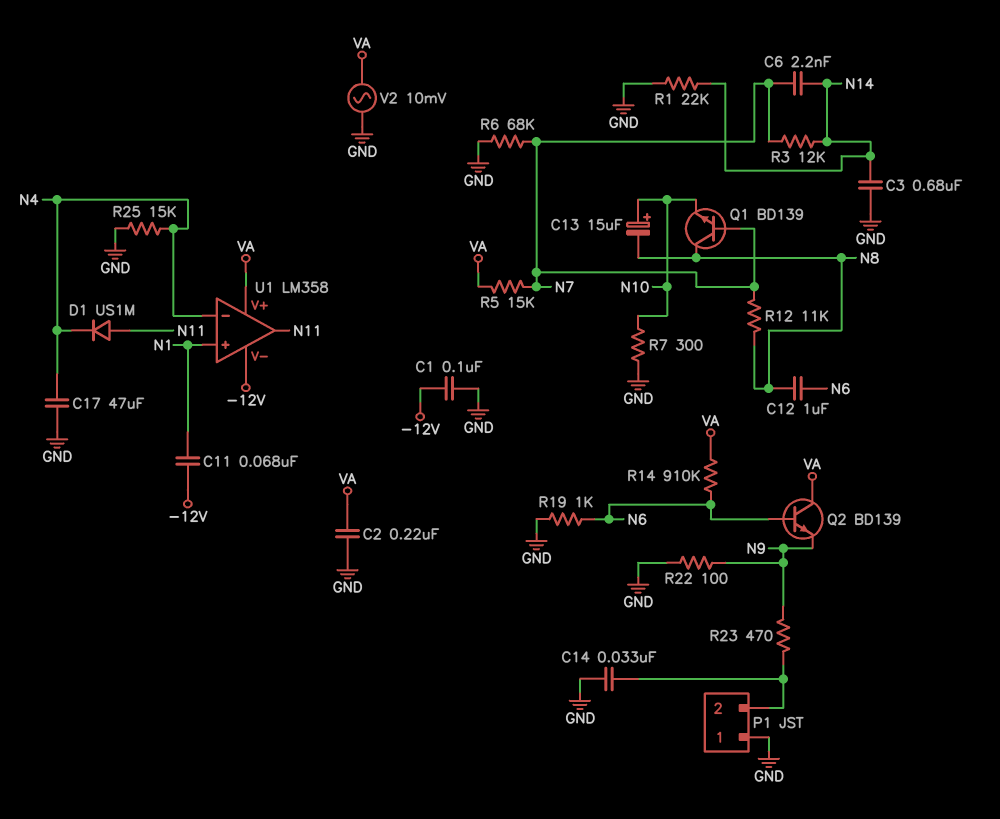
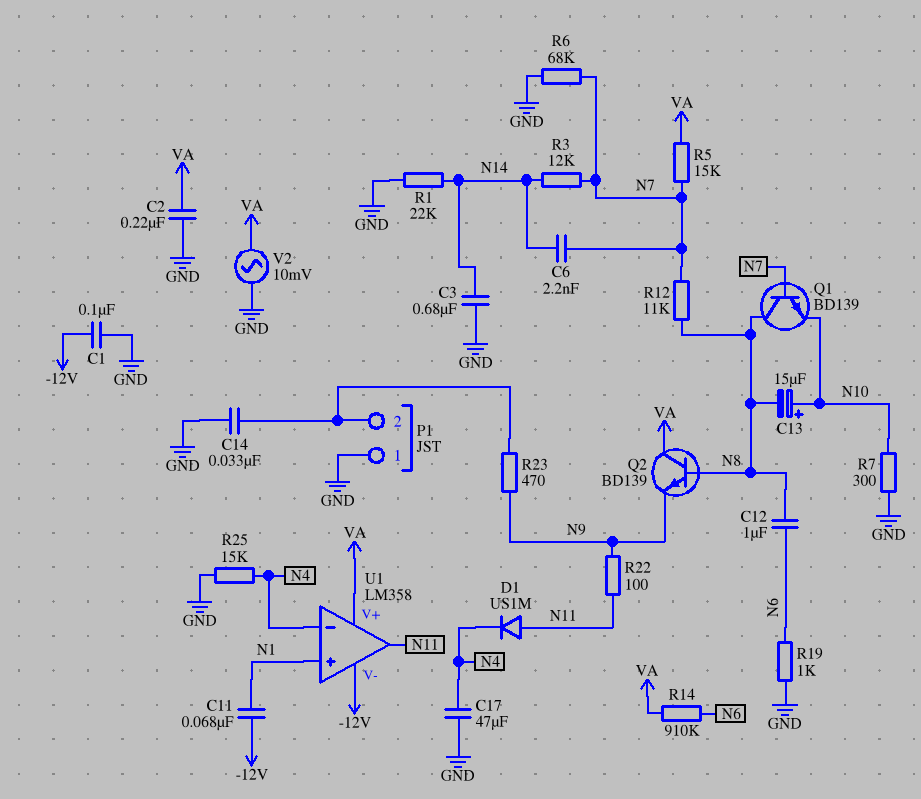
Q2: NPN BD139 (B N6, C VA, E N9) -> NPN BD139 (B N8, C VA, E N9)
R22: 100 (GND, N9) -> 100 (N9, N11)

